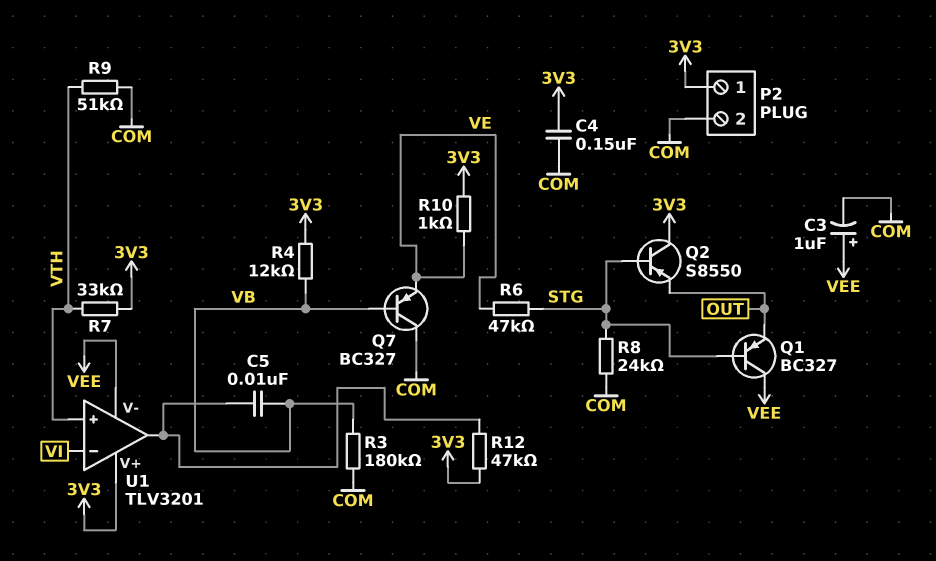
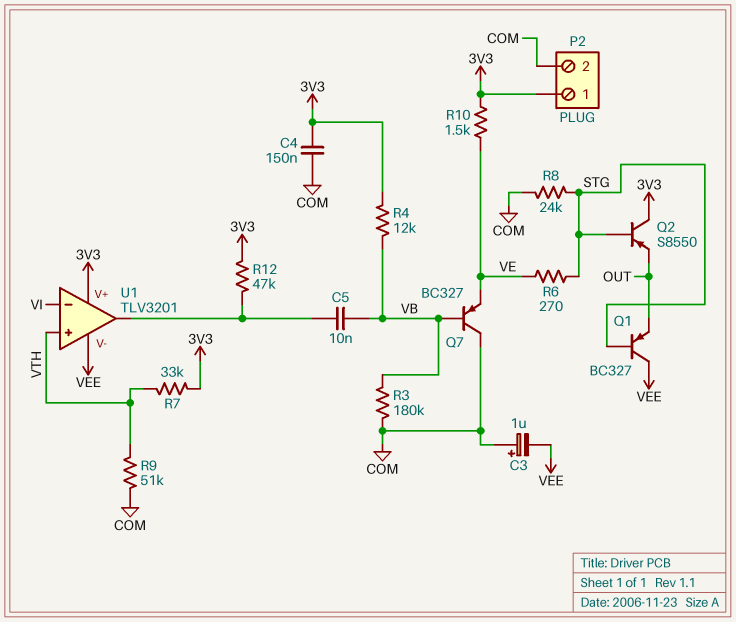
C3: 1uF (plus VEE, minus COM) -> 1uF (plus COM, minus VEE)
R6: 47k (STG, VE) -> 270 (STG, VE)
R10: 1k (3V3, VE) -> 1.5k (3V3, VE)

